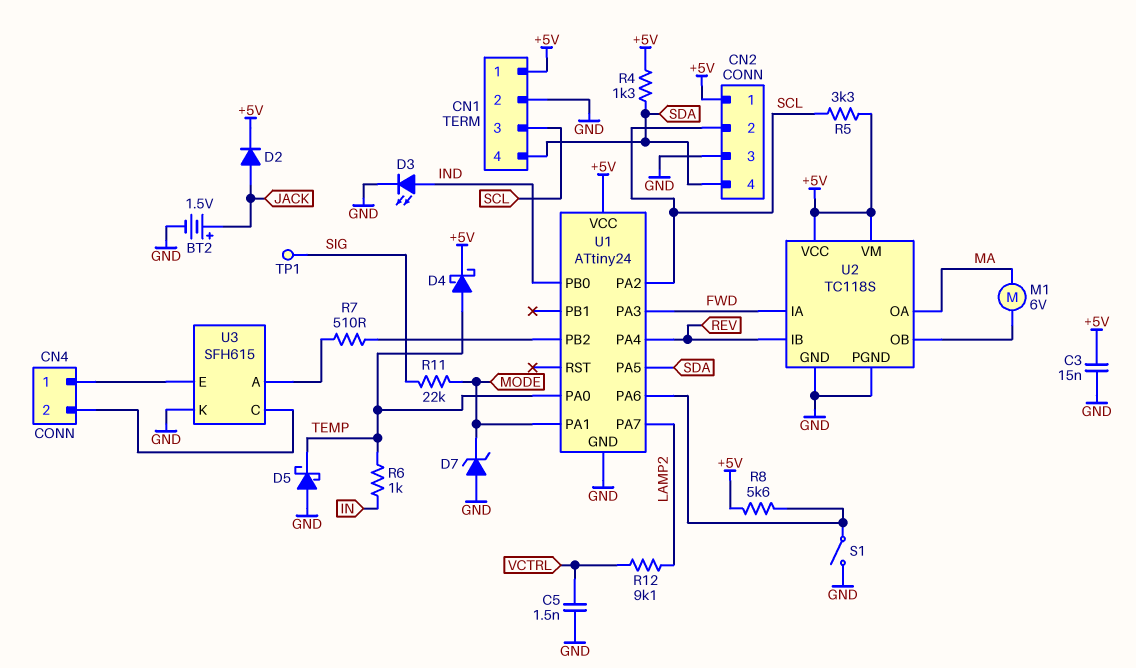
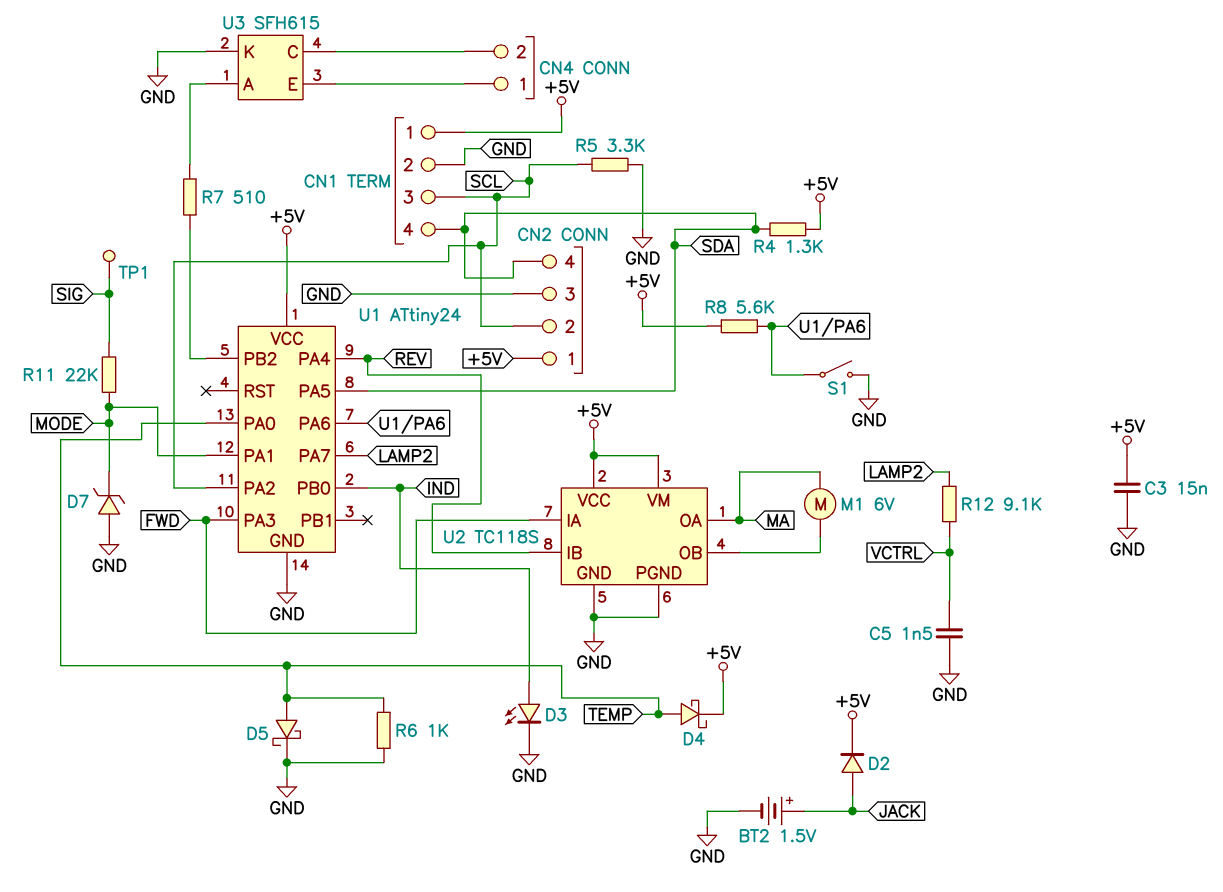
D5: schottky (A GND, K TEMP) -> schottky (A TEMP, K GND)
R5: 3.3k (+5V, SCL) -> 3.3k (GND, SCL)
R6: 1k (IN, TEMP) -> 1k (GND, TEMP)

